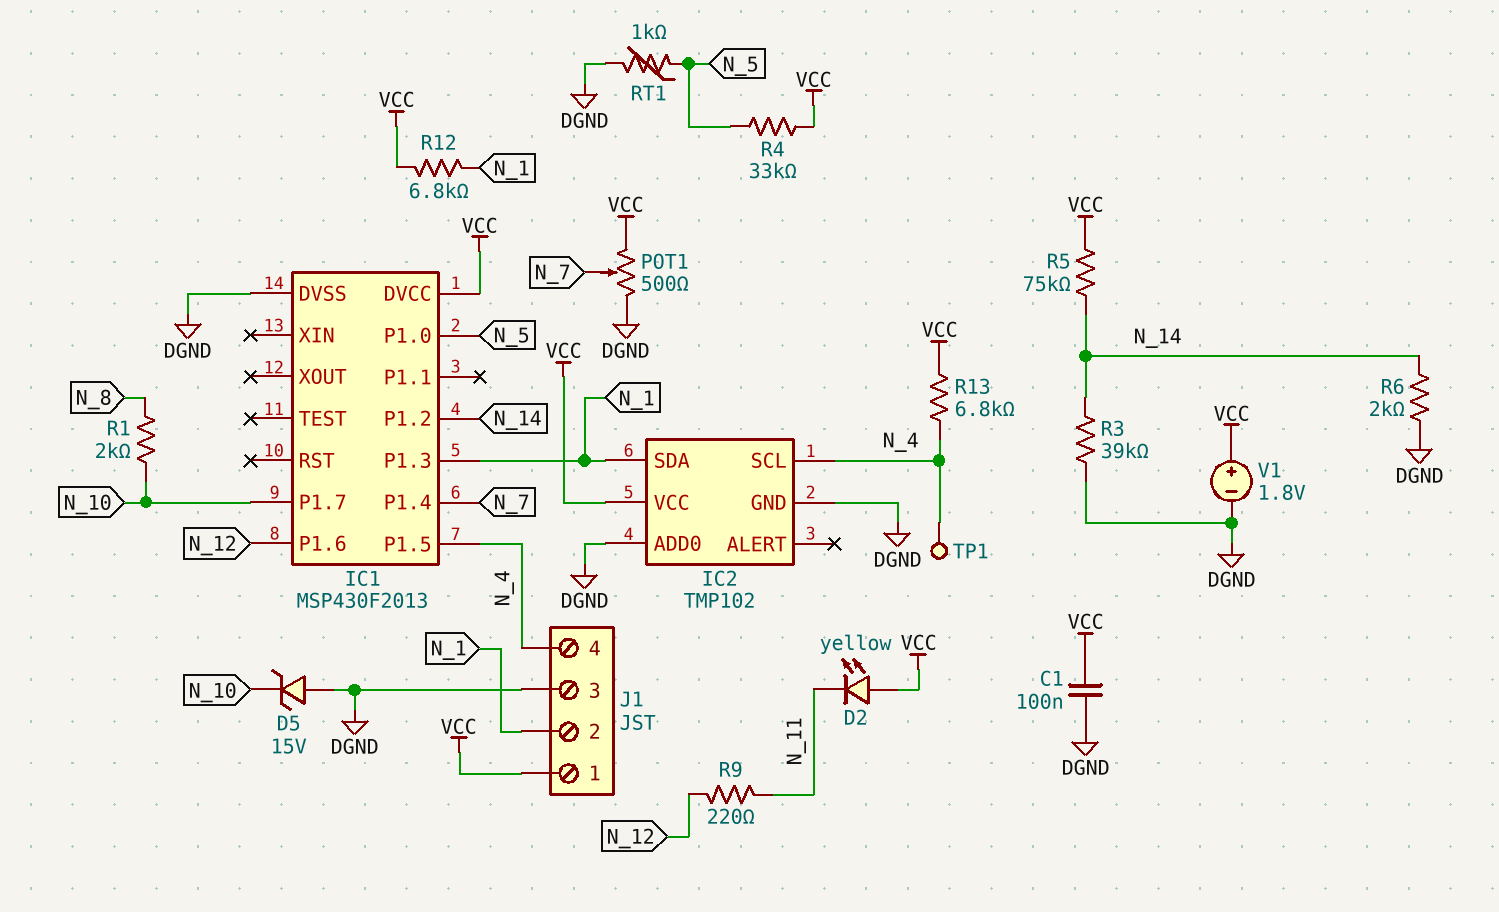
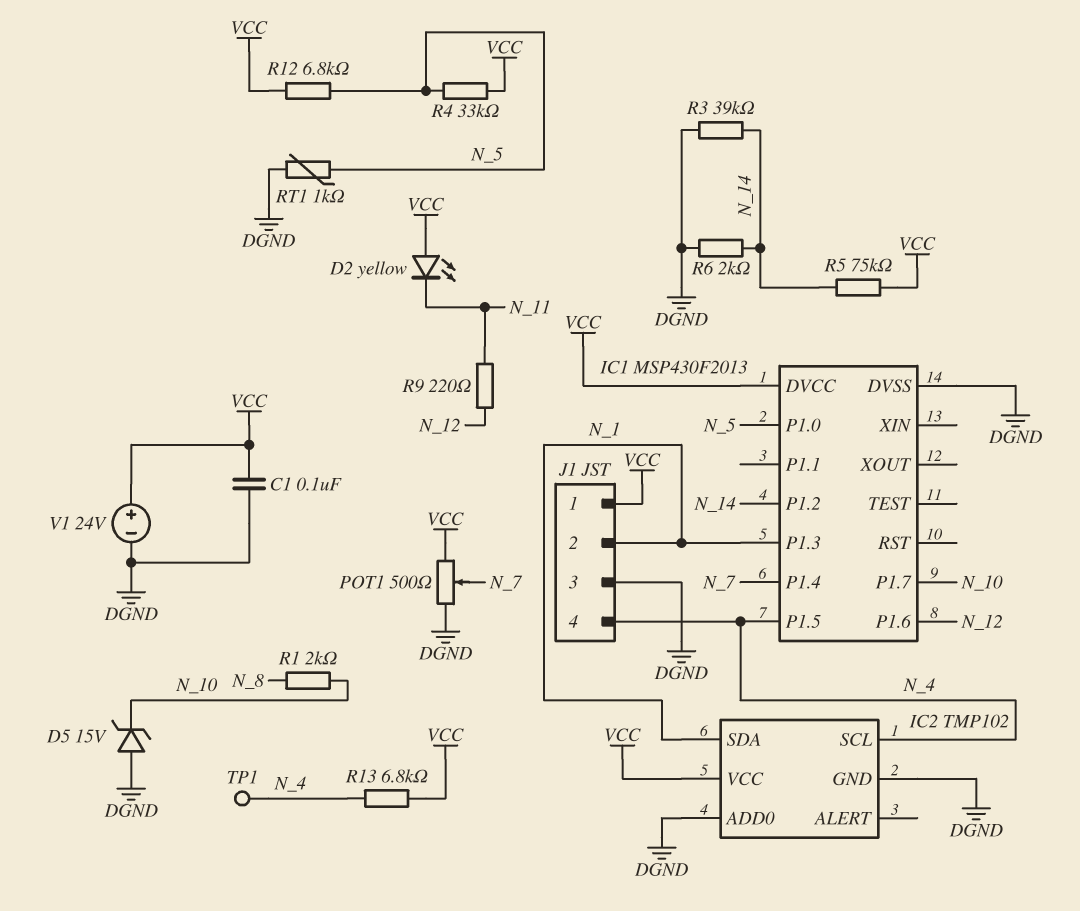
R12: 6.8k (N_1, VCC) -> 6.8k (N_5, VCC)
V1: 1.8V (plus VCC, minus DGND) -> 24V (plus VCC, minus DGND)

